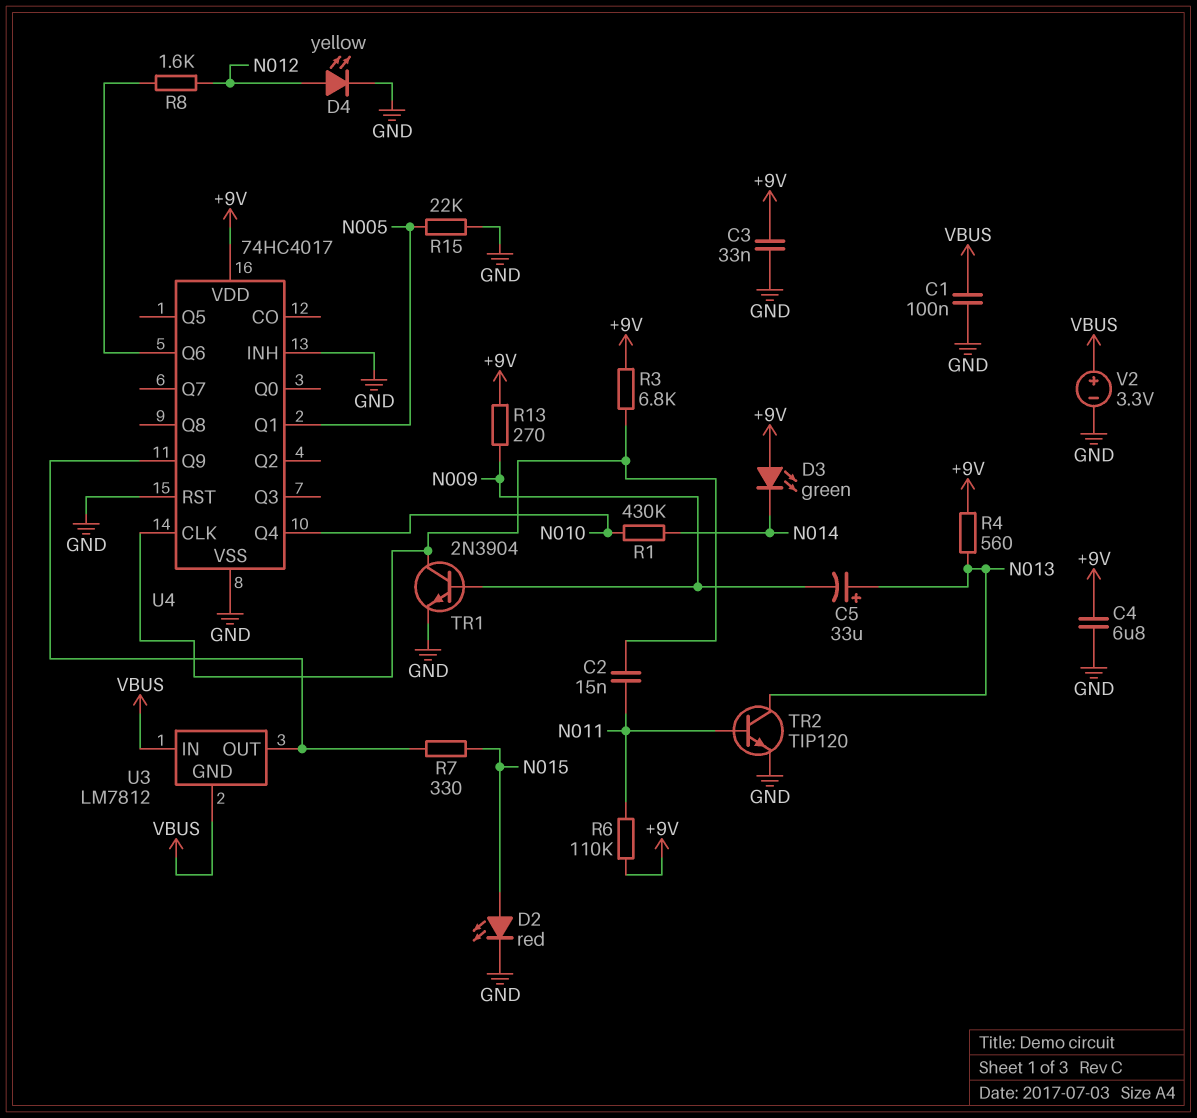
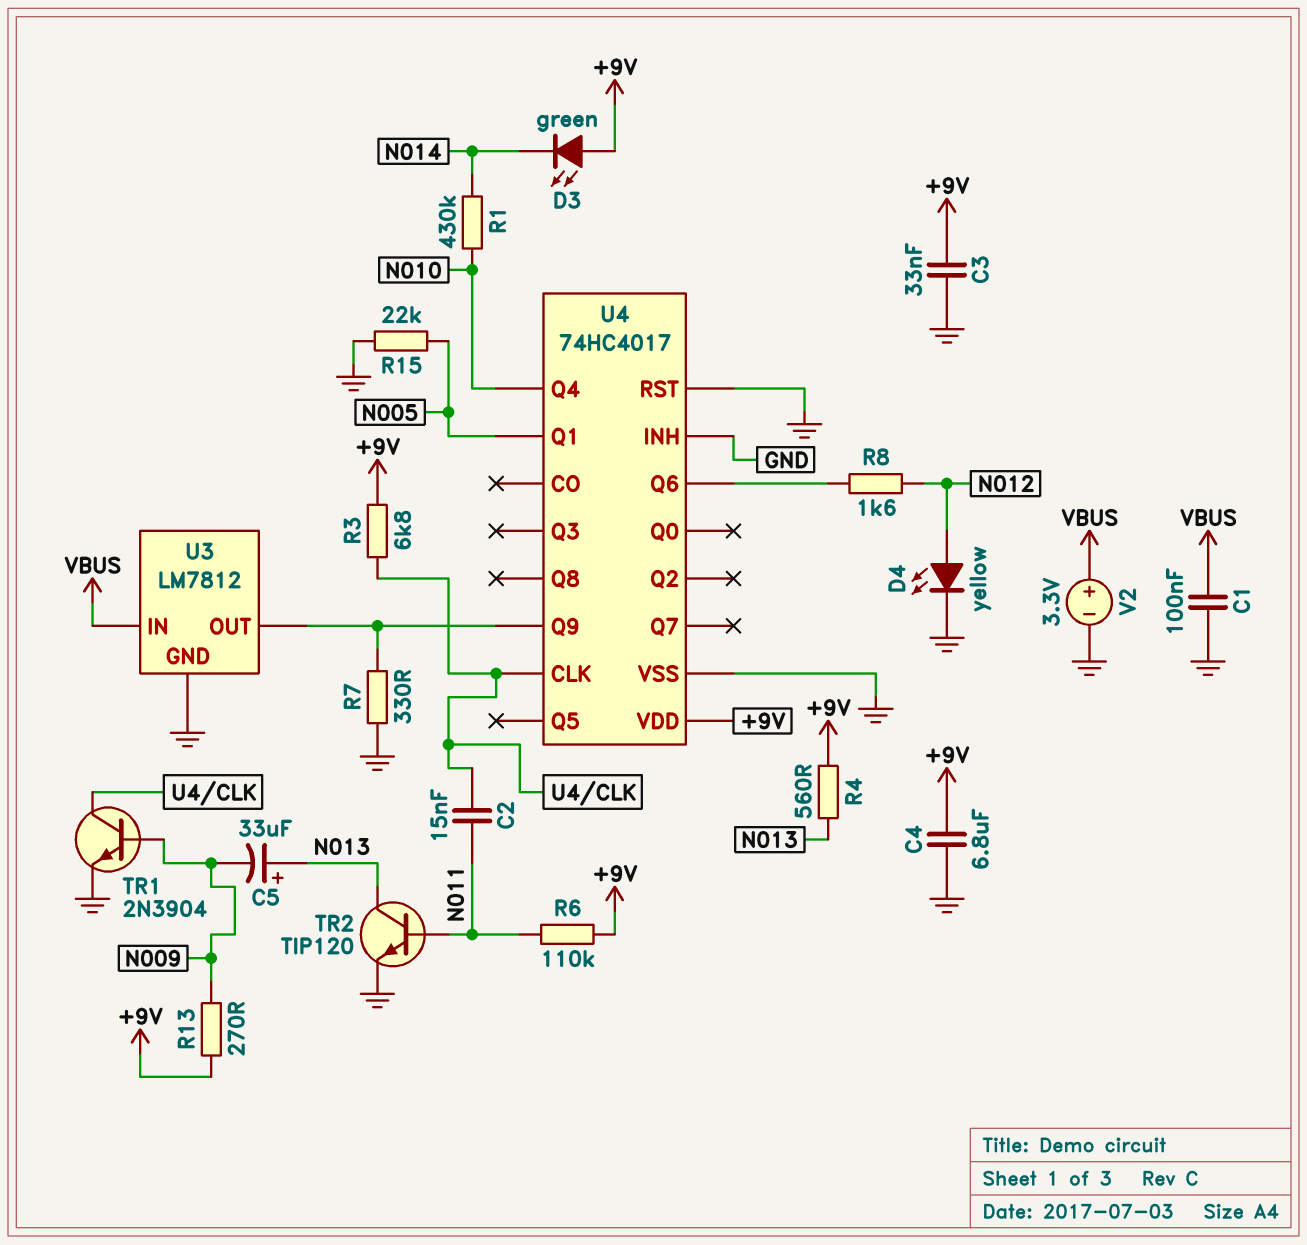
D2: LED red (A N015, K GND) -> none
R7: 330 (N015, U3/OUT) -> 330 (GND, U3/OUT)
U3 pin GND: VBUS -> GND

